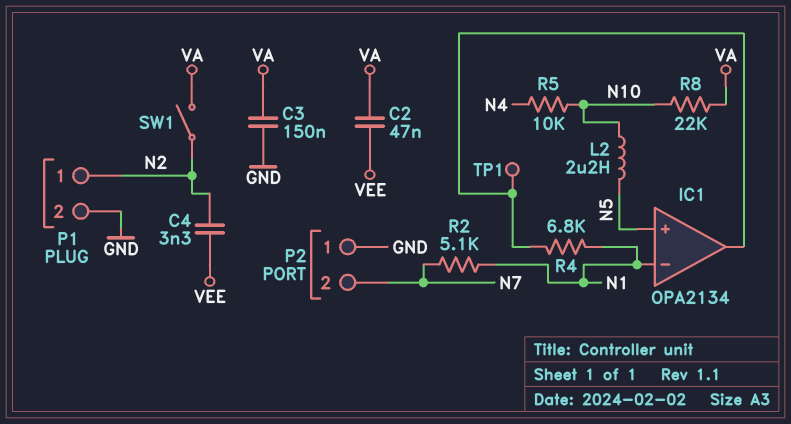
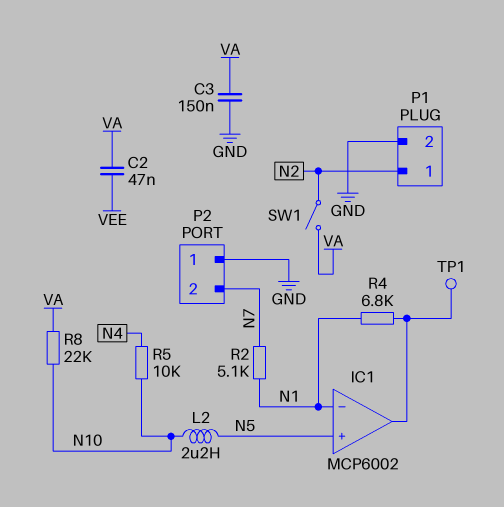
C4: 3.3nF (N2, VEE) -> none
IC1: OPA2134 -> MCP6002

